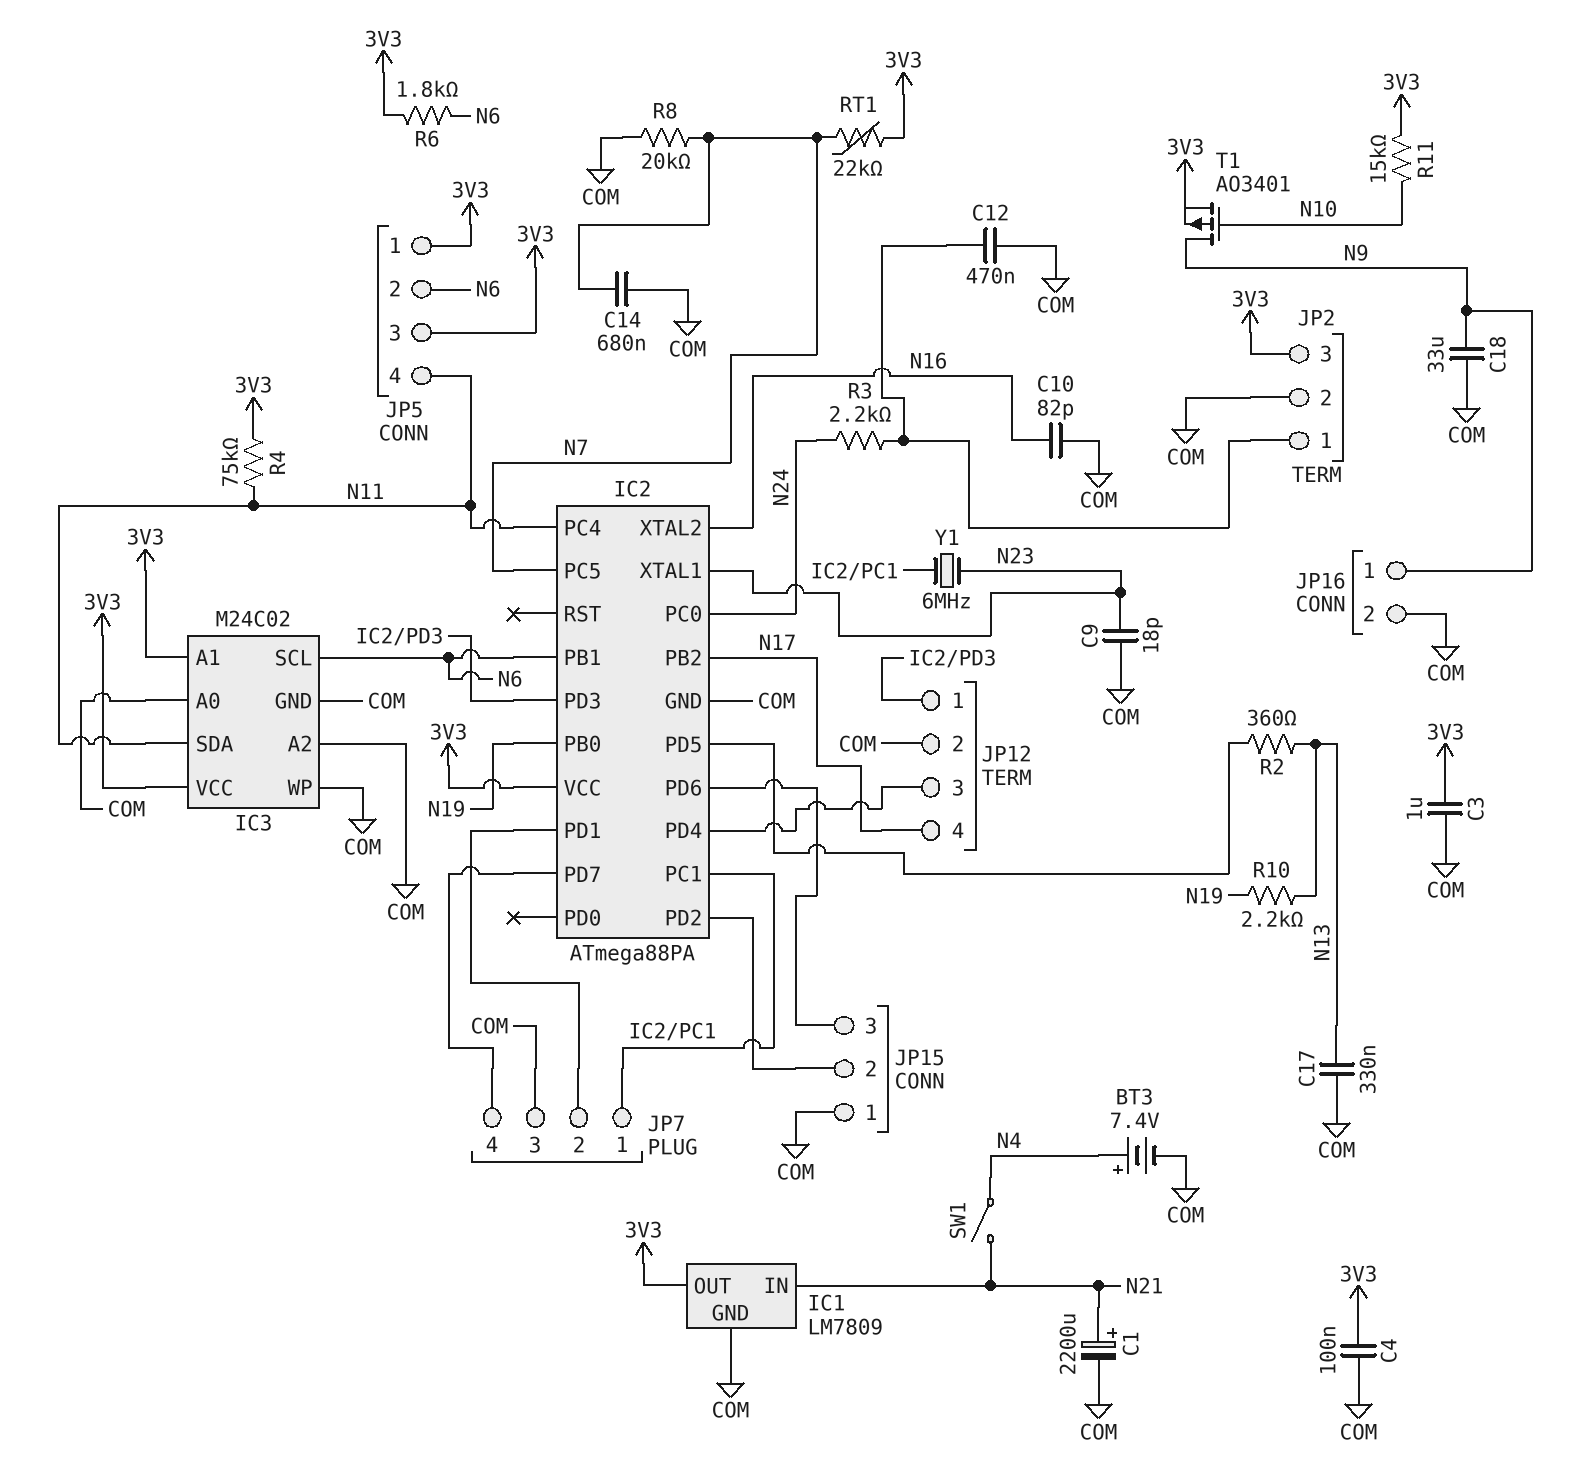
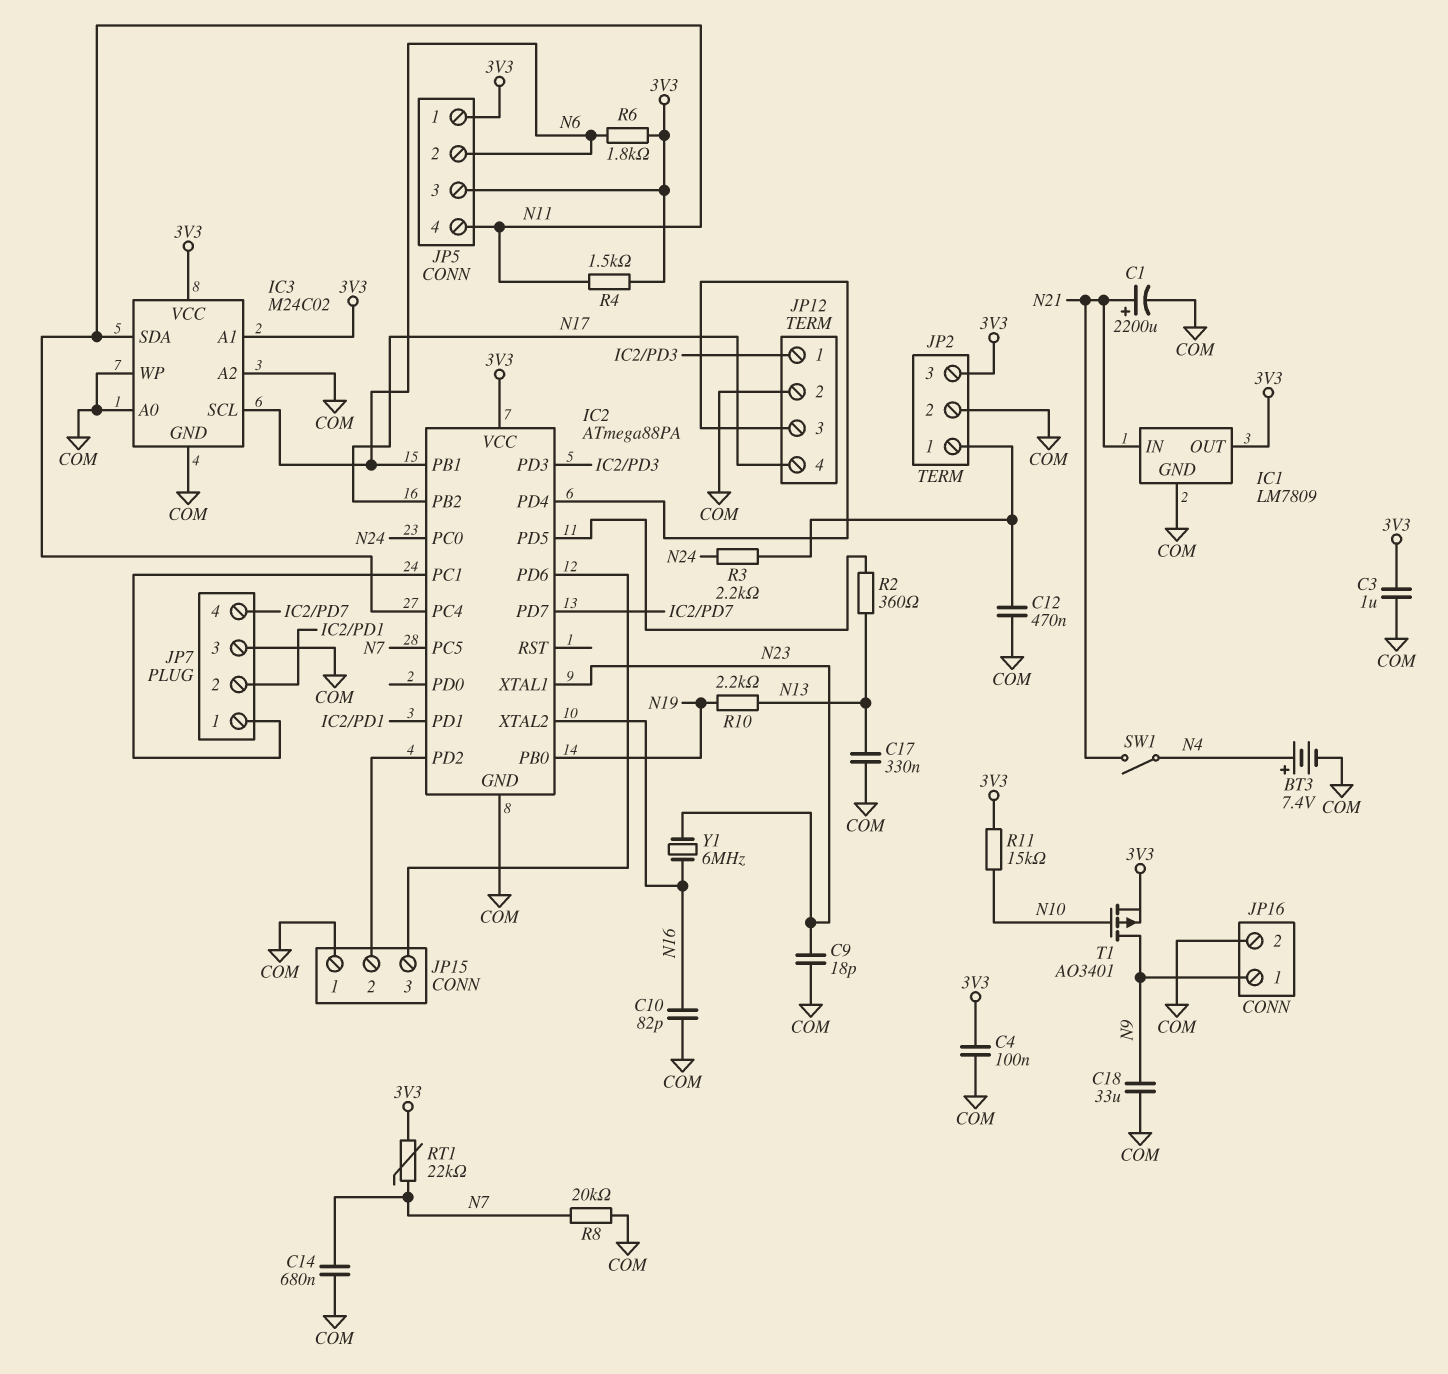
R4: 75k (3V3, N11) -> 1.5k (3V3, N11)
Y1: 6MHz (IC2/PC1, N23) -> 6MHz (N16, N23)

